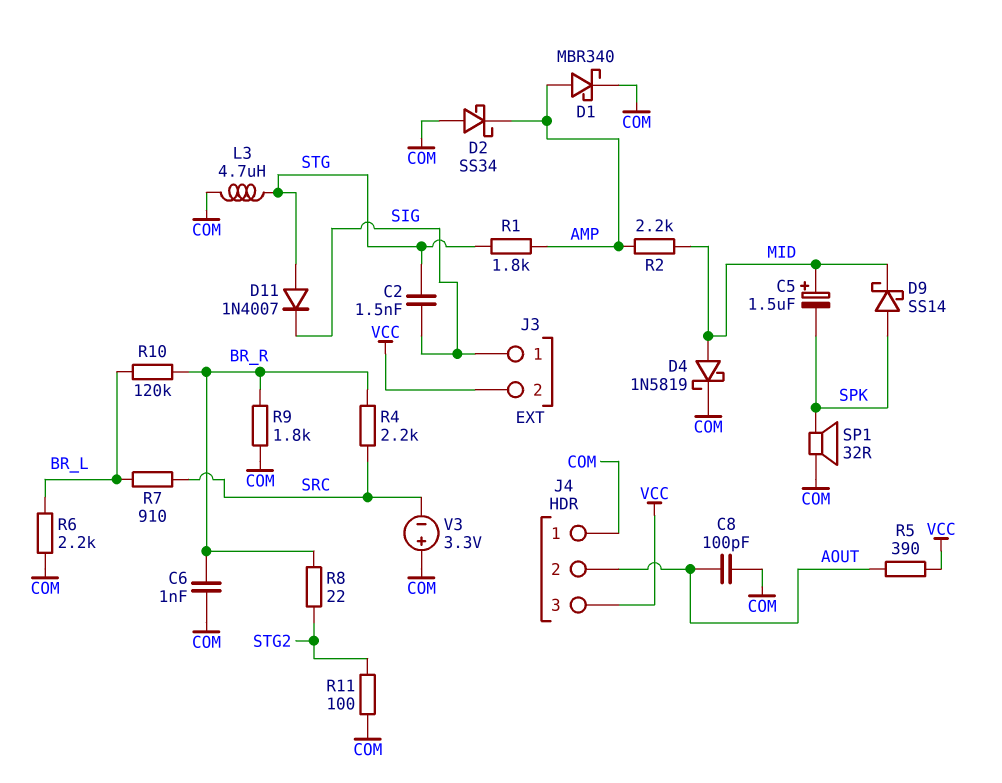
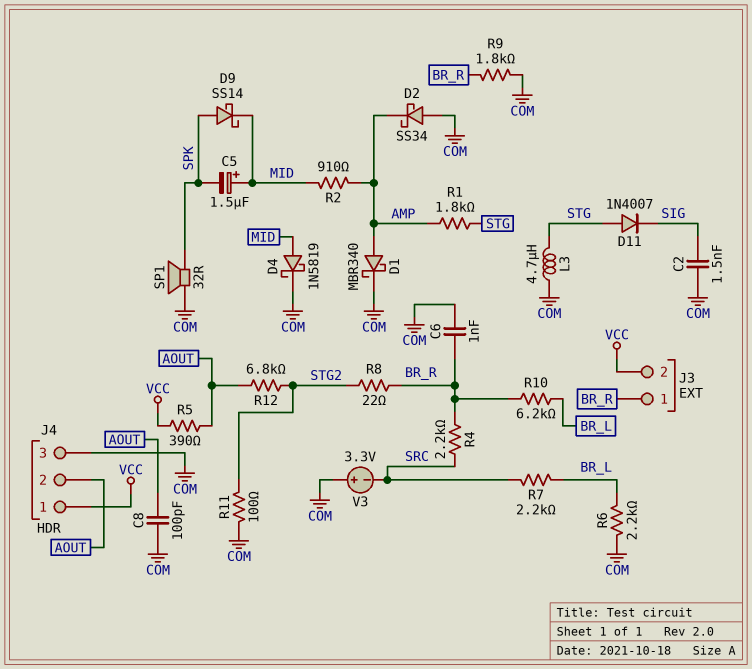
C2: 1.5nF (SIG, STG) -> 1.5nF (COM, SIG)
J3 pin 1: SIG -> BR_R
J4 pin 1: COM -> VCC
J4 pin 3: VCC -> COM
R2: 2.2k (AMP, MID) -> 910 (AMP, MID)
R7: 910 (BR_L, SRC) -> 2.2k (BR_L, SRC)
R10: 120k (BR_L, BR_R) -> 6.2k (BR_L, BR_R)
R12: none -> 6.8k (AOUT, STG2)

